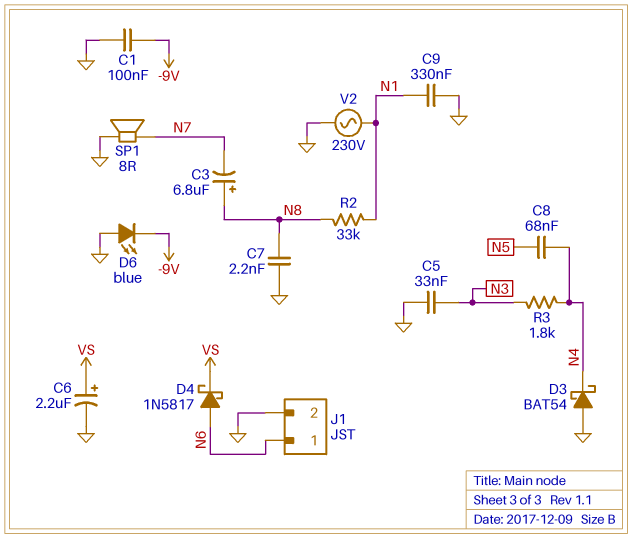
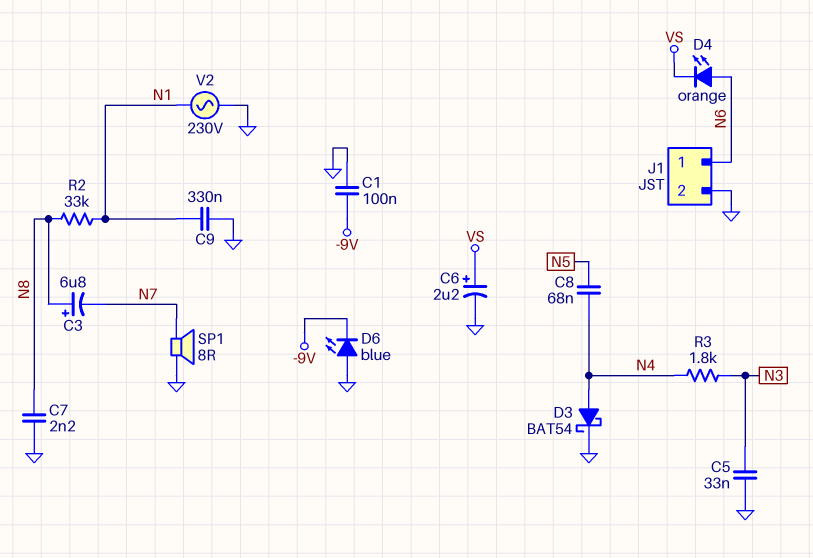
D3: schottky BAT54 (A GND, K N4) -> schottky BAT54 (A N4, K GND)
D4: schottky 1N5817 (A N6, K VS) -> LED orange (A N6, K VS)

